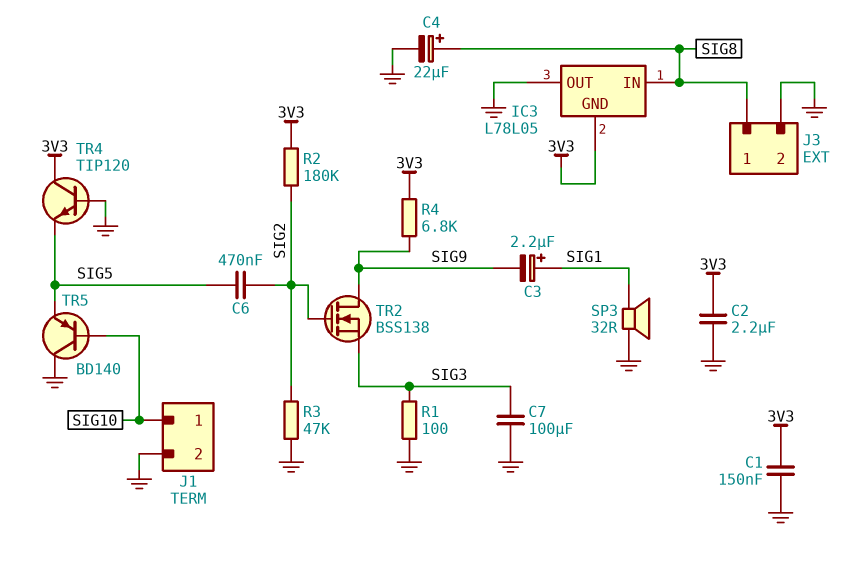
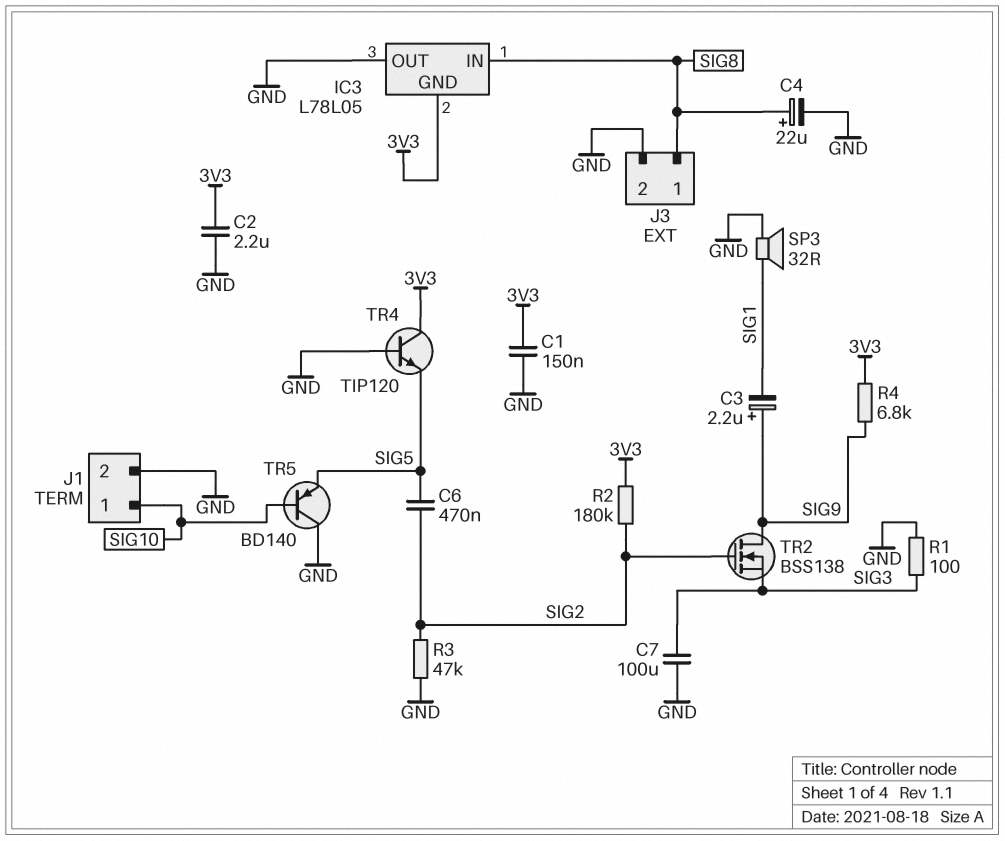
C3: 2.2uF (plus SIG1, minus SIG9) -> 2.2uF (plus SIG9, minus SIG1)

